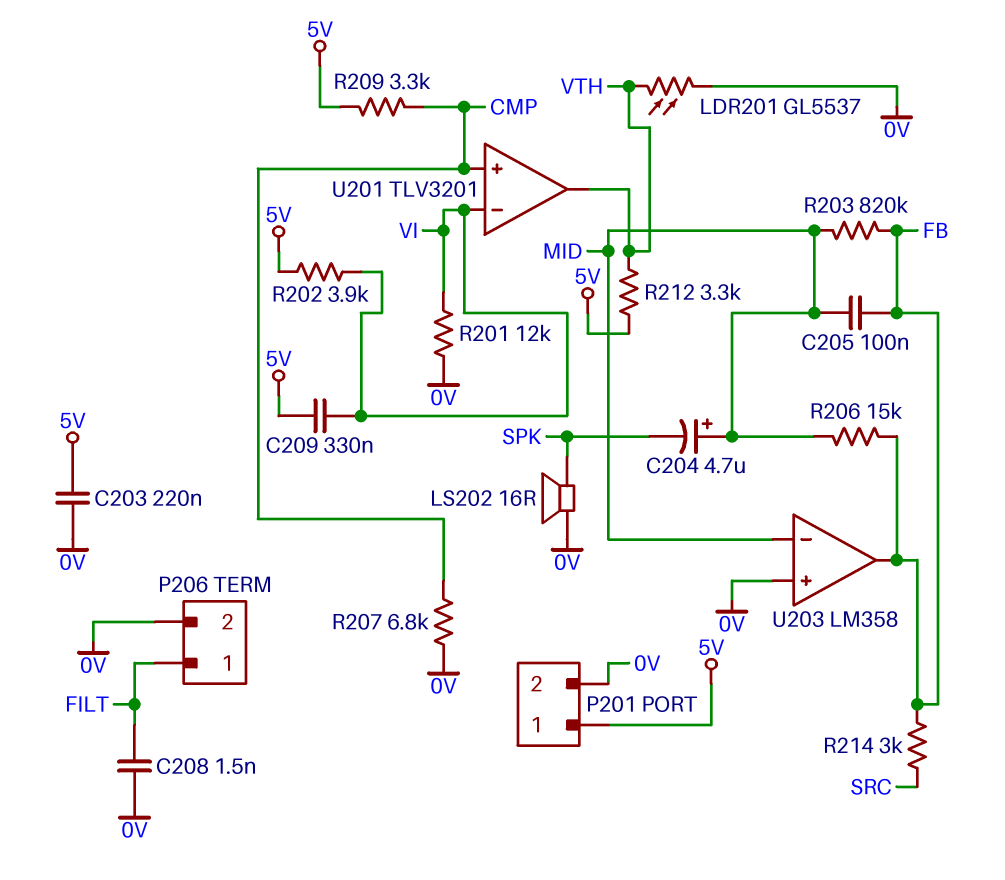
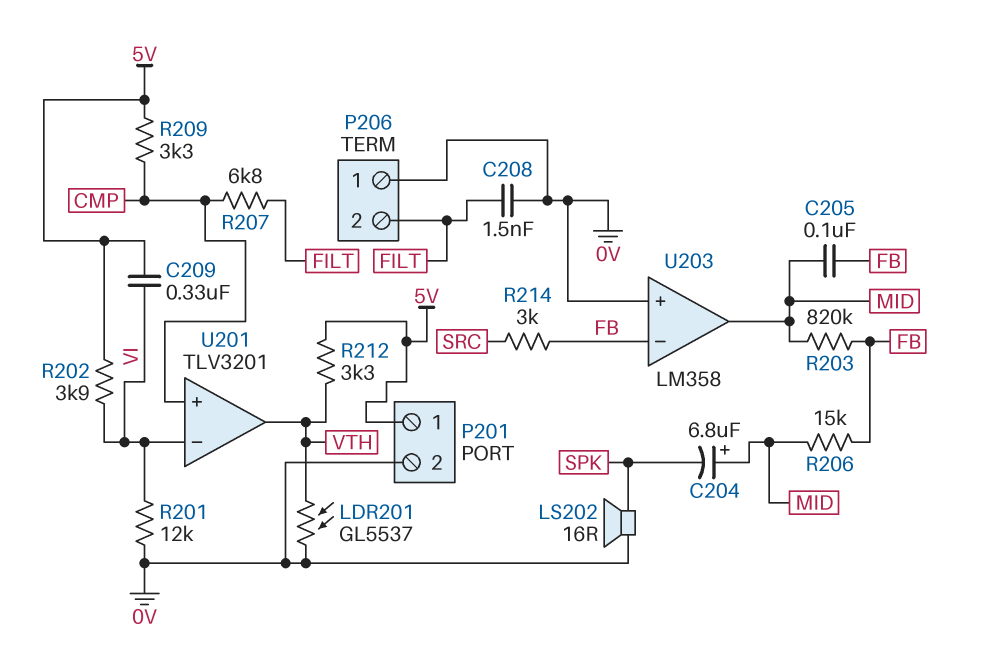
C203: 220nF (0V, 5V) -> none
C204: 4.7uF (plus MID, minus SPK) -> 6.8uF (plus MID, minus SPK)
P206 pin 1: FILT -> 0V
P206 pin 2: 0V -> FILT
R207: 6.8k (0V, CMP) -> 6.8k (CMP, FILT)
U203 pin in-: MID -> FB
U203 pin out: FB -> MID

